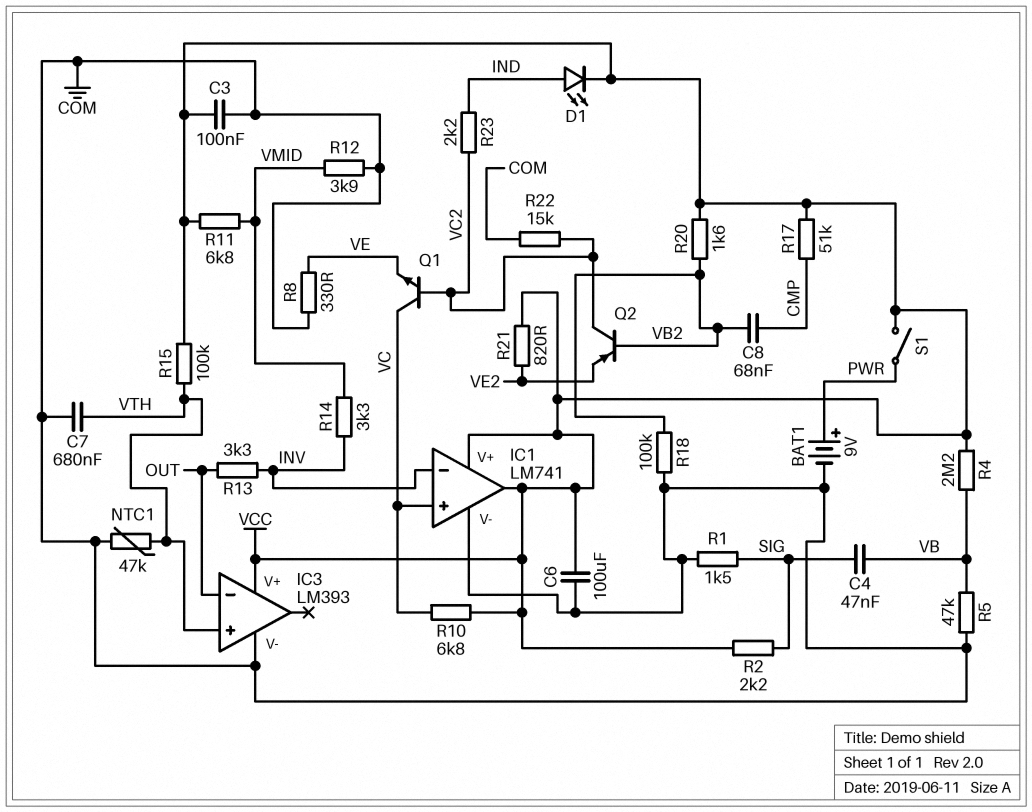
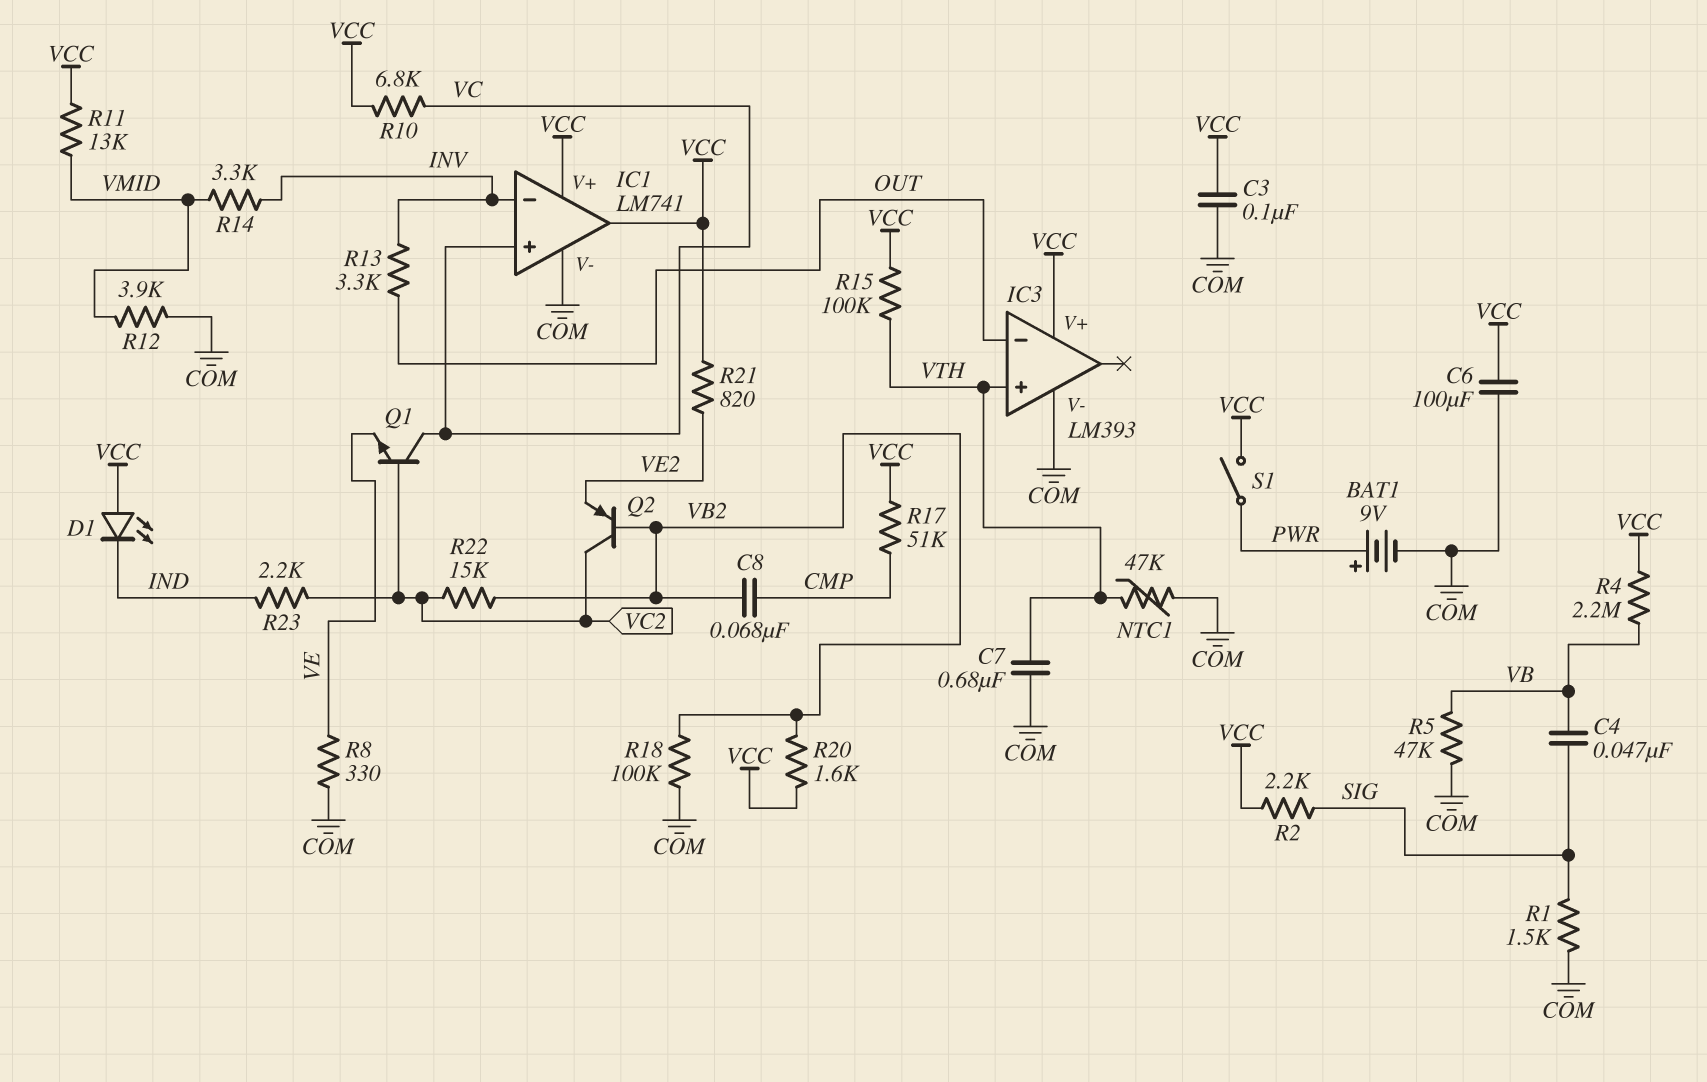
D1: LED (A IND, K VCC) -> LED (A VCC, K IND)
R11: 6.8k (VCC, VMID) -> 13k (VCC, VMID)
R22: 15k (COM, VC2) -> 15k (VB2, VC2)

